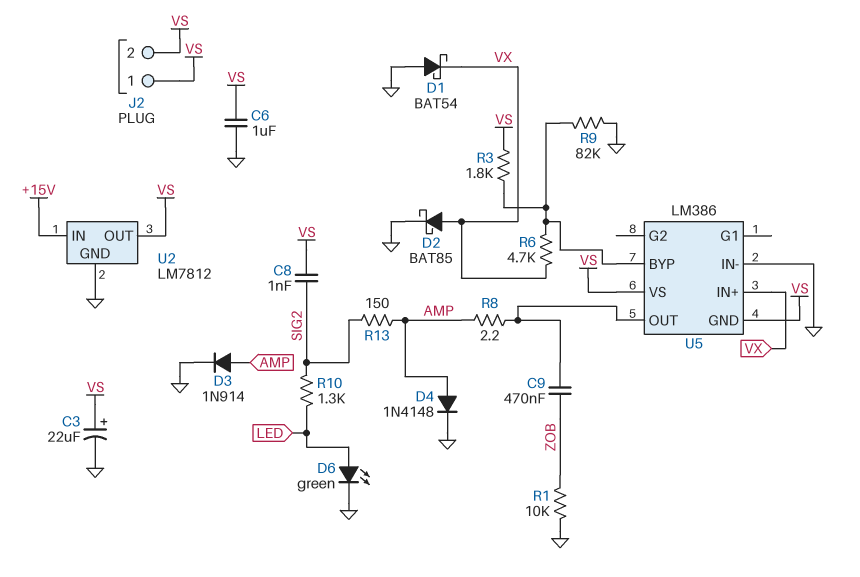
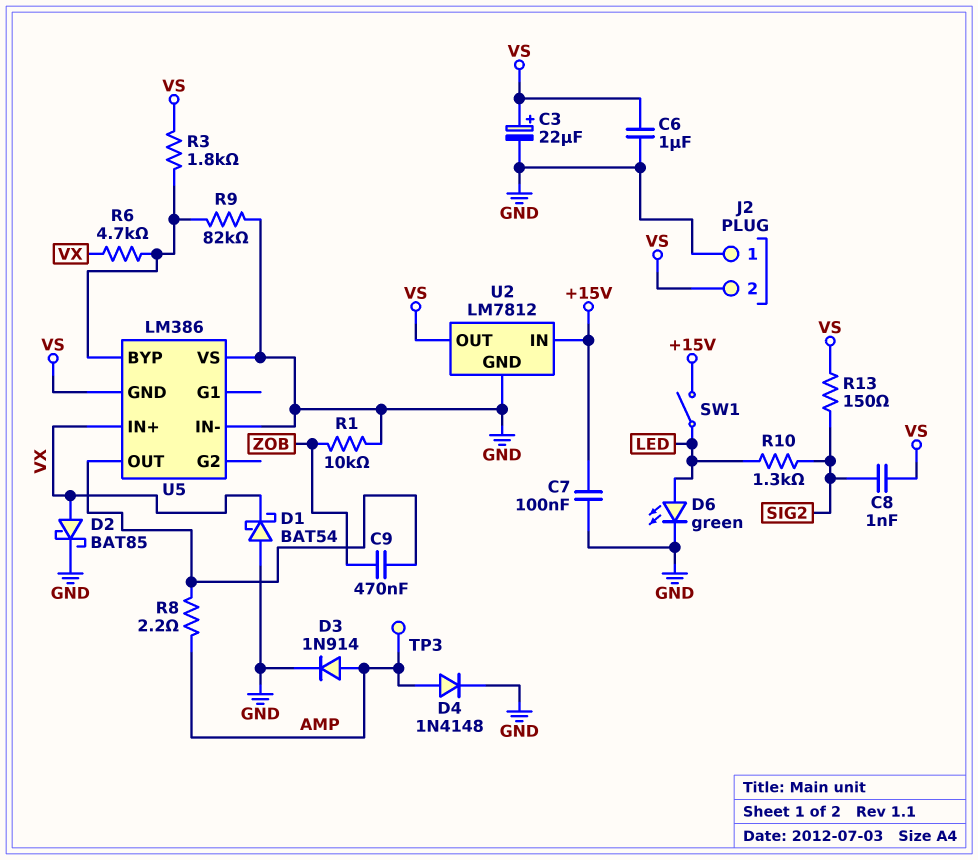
C7: none -> 100nF (+15V, GND)
J2 pin 1: VS -> GND
R13: 150 (AMP, SIG2) -> 150 (SIG2, VS)
SW1: none -> switch (+15V, LED)
TP3: none -> test point (AMP)
U5 pin VS: VS -> GND

